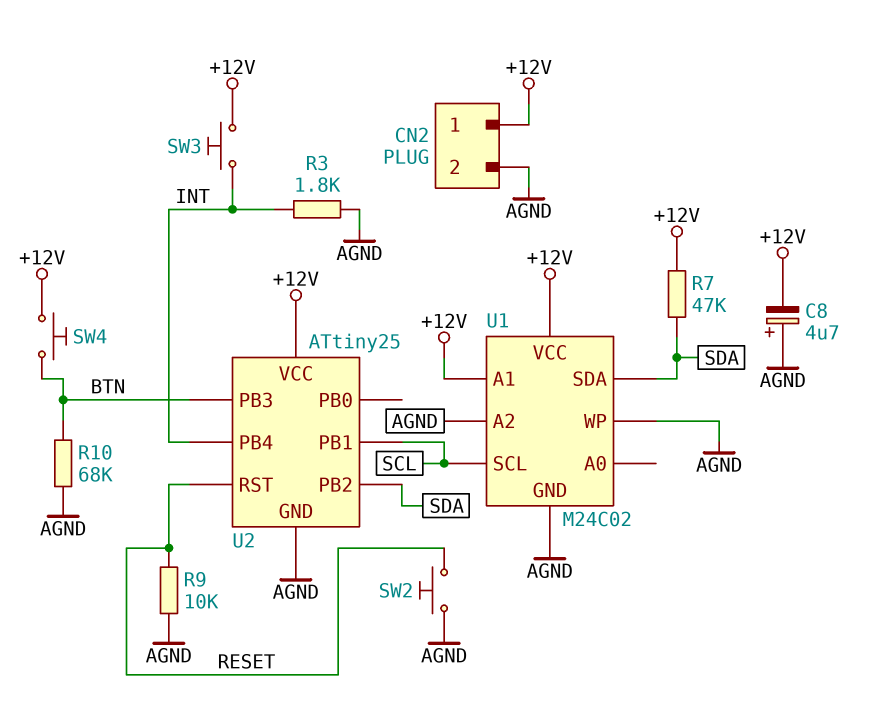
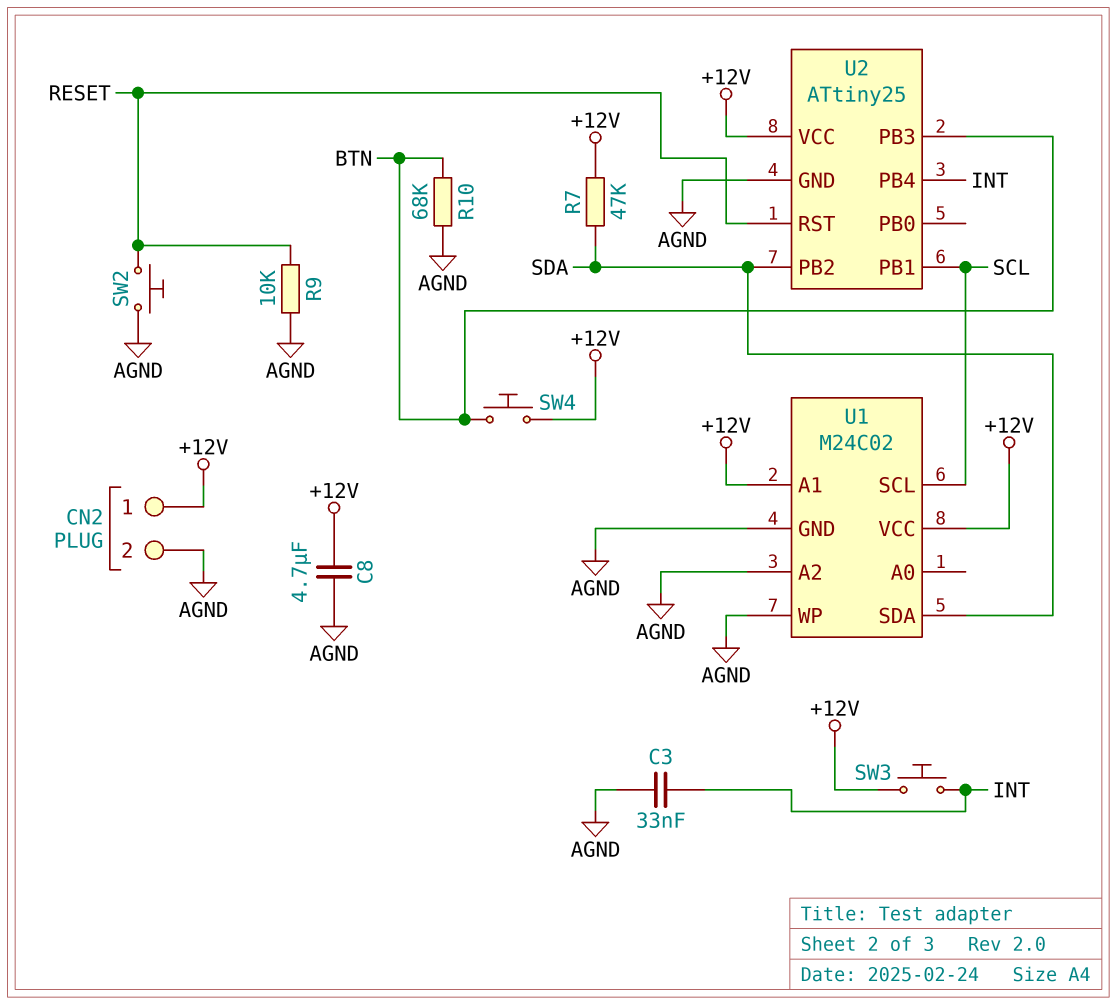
C3: none -> 33nF (AGND, INT)
C8: 4.7uF (plus AGND, minus +12V) -> 4.7uF (+12V, AGND)
R3: 1.8k (AGND, INT) -> none

